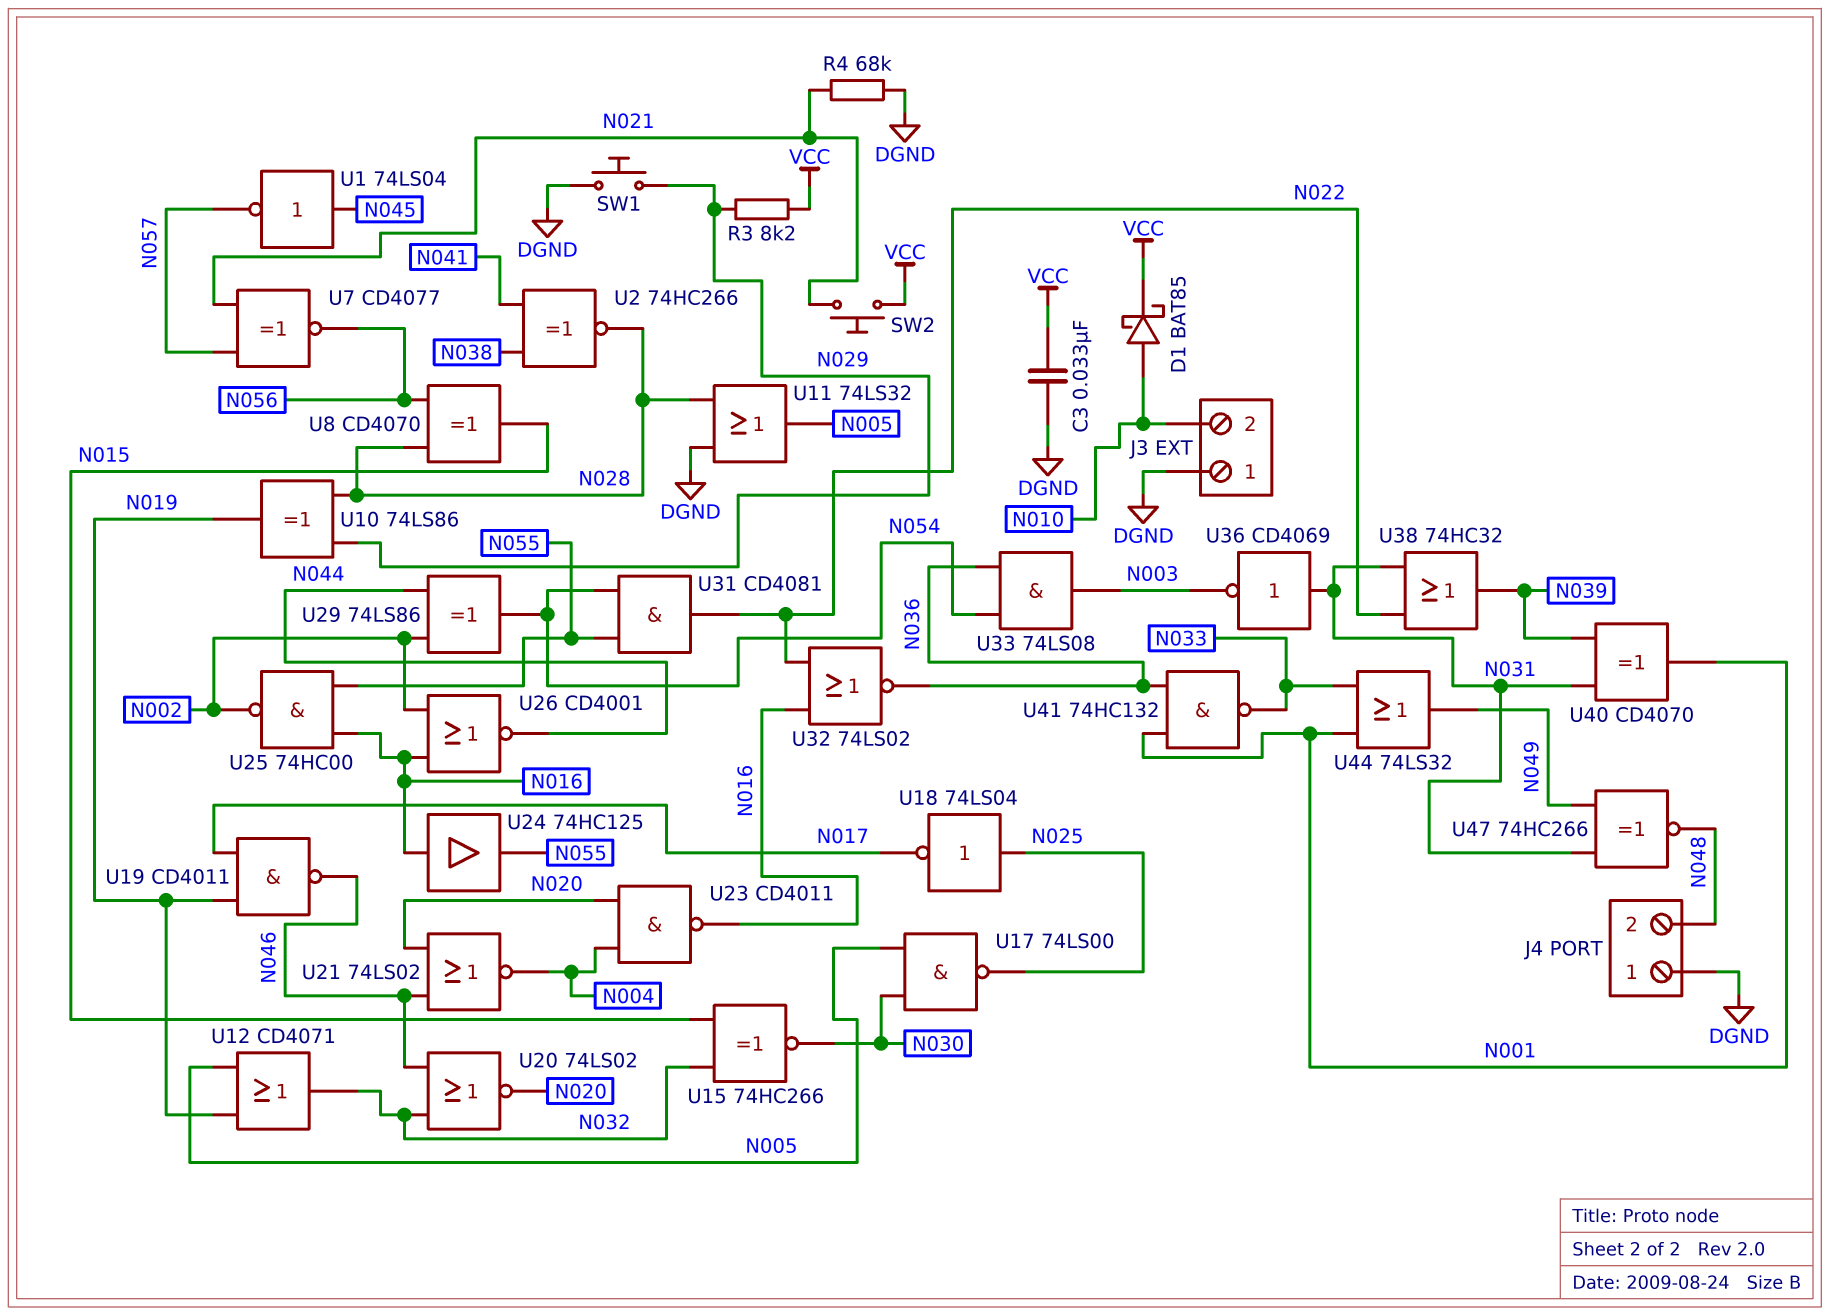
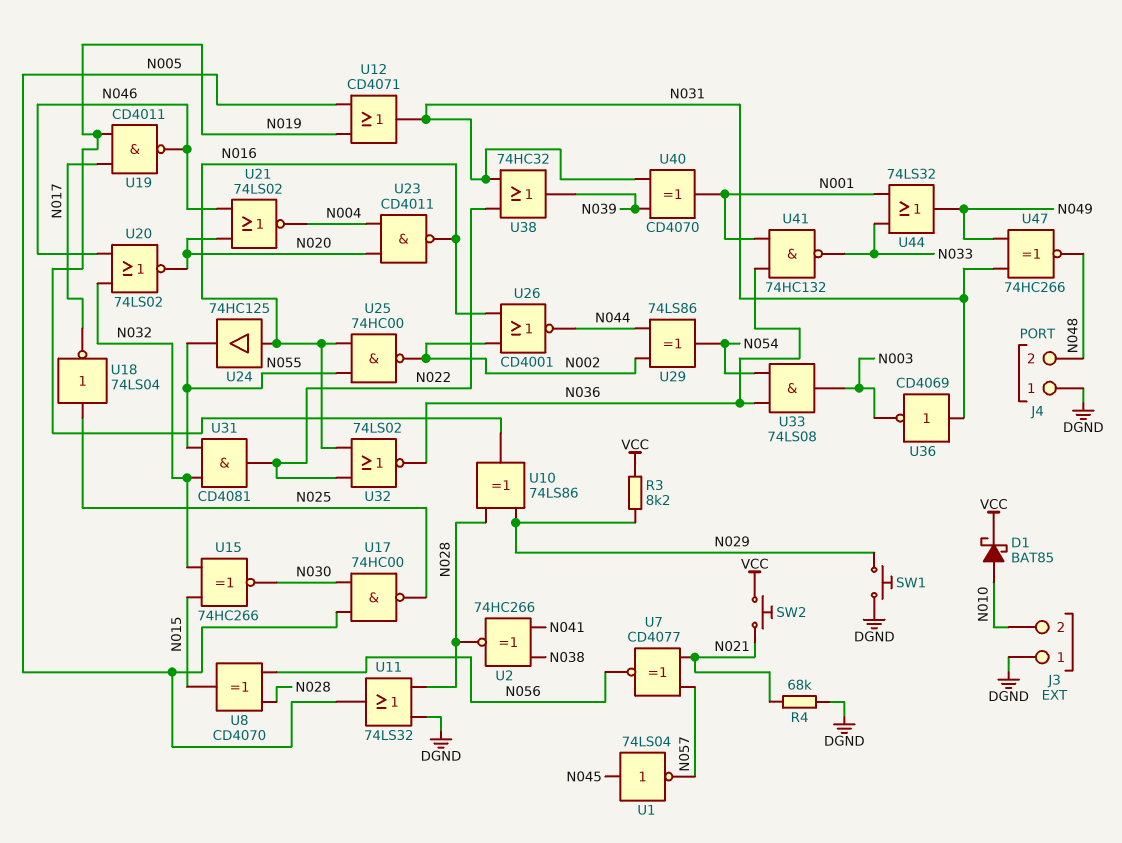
C3: 33nF (DGND, VCC) -> none
U12: OR CD4071 (in N005, in N019, out N032) -> OR CD4071 (in N005, in N019, out N031)
U17: NAND 74LS00 (in N005, in N030, out N025) -> NAND 74HC00 (in N005, in N030, out N025)
U31: AND CD4081 (in N054, in N055, out N022) -> AND CD4081 (in N032, in N055, out N022)

